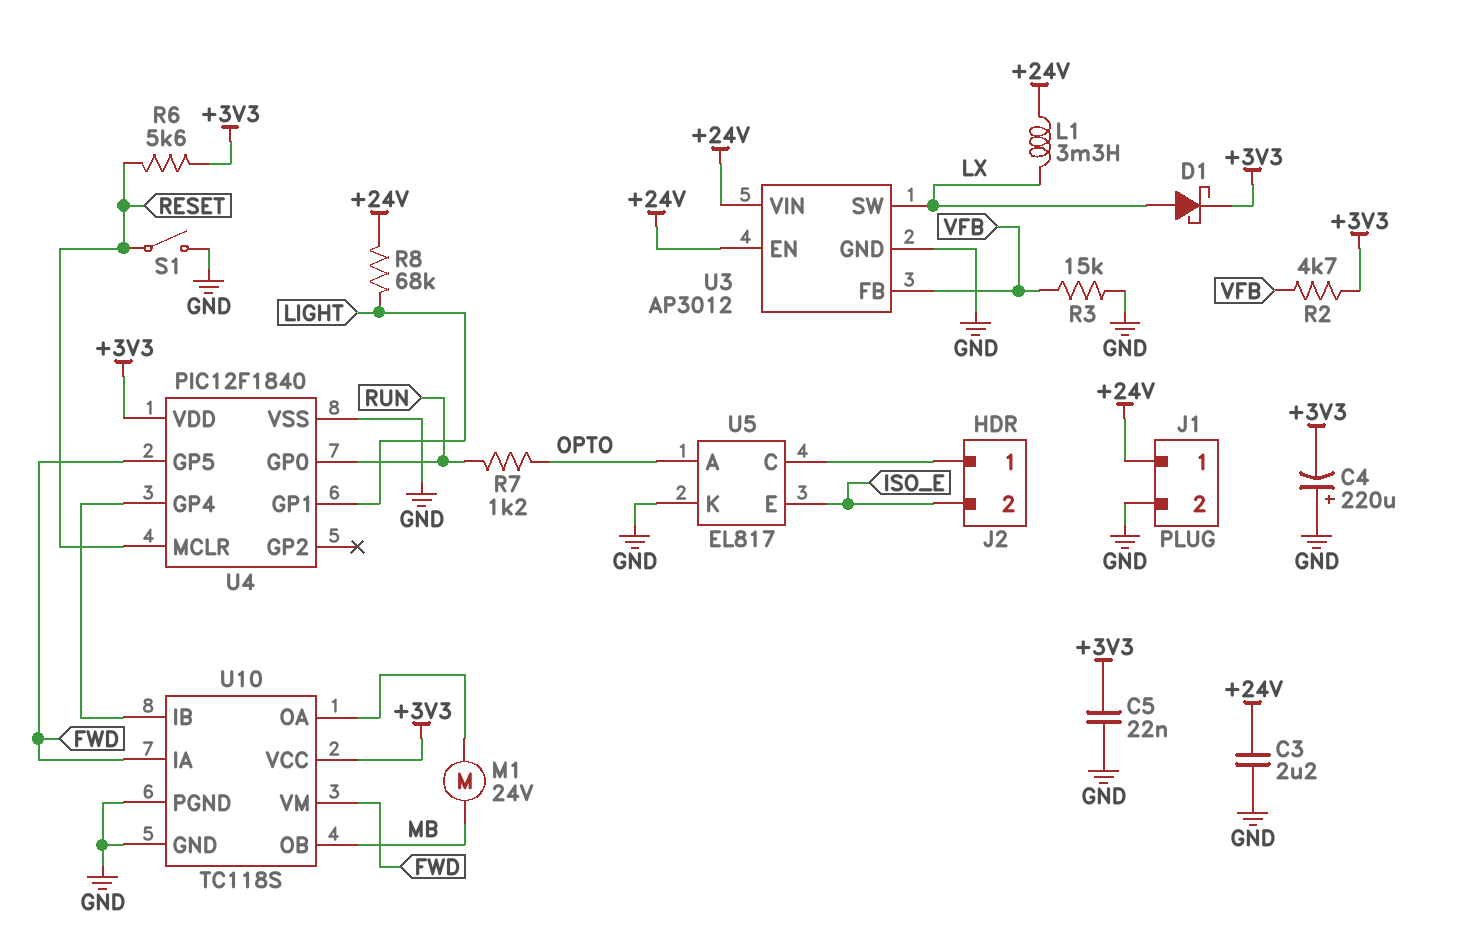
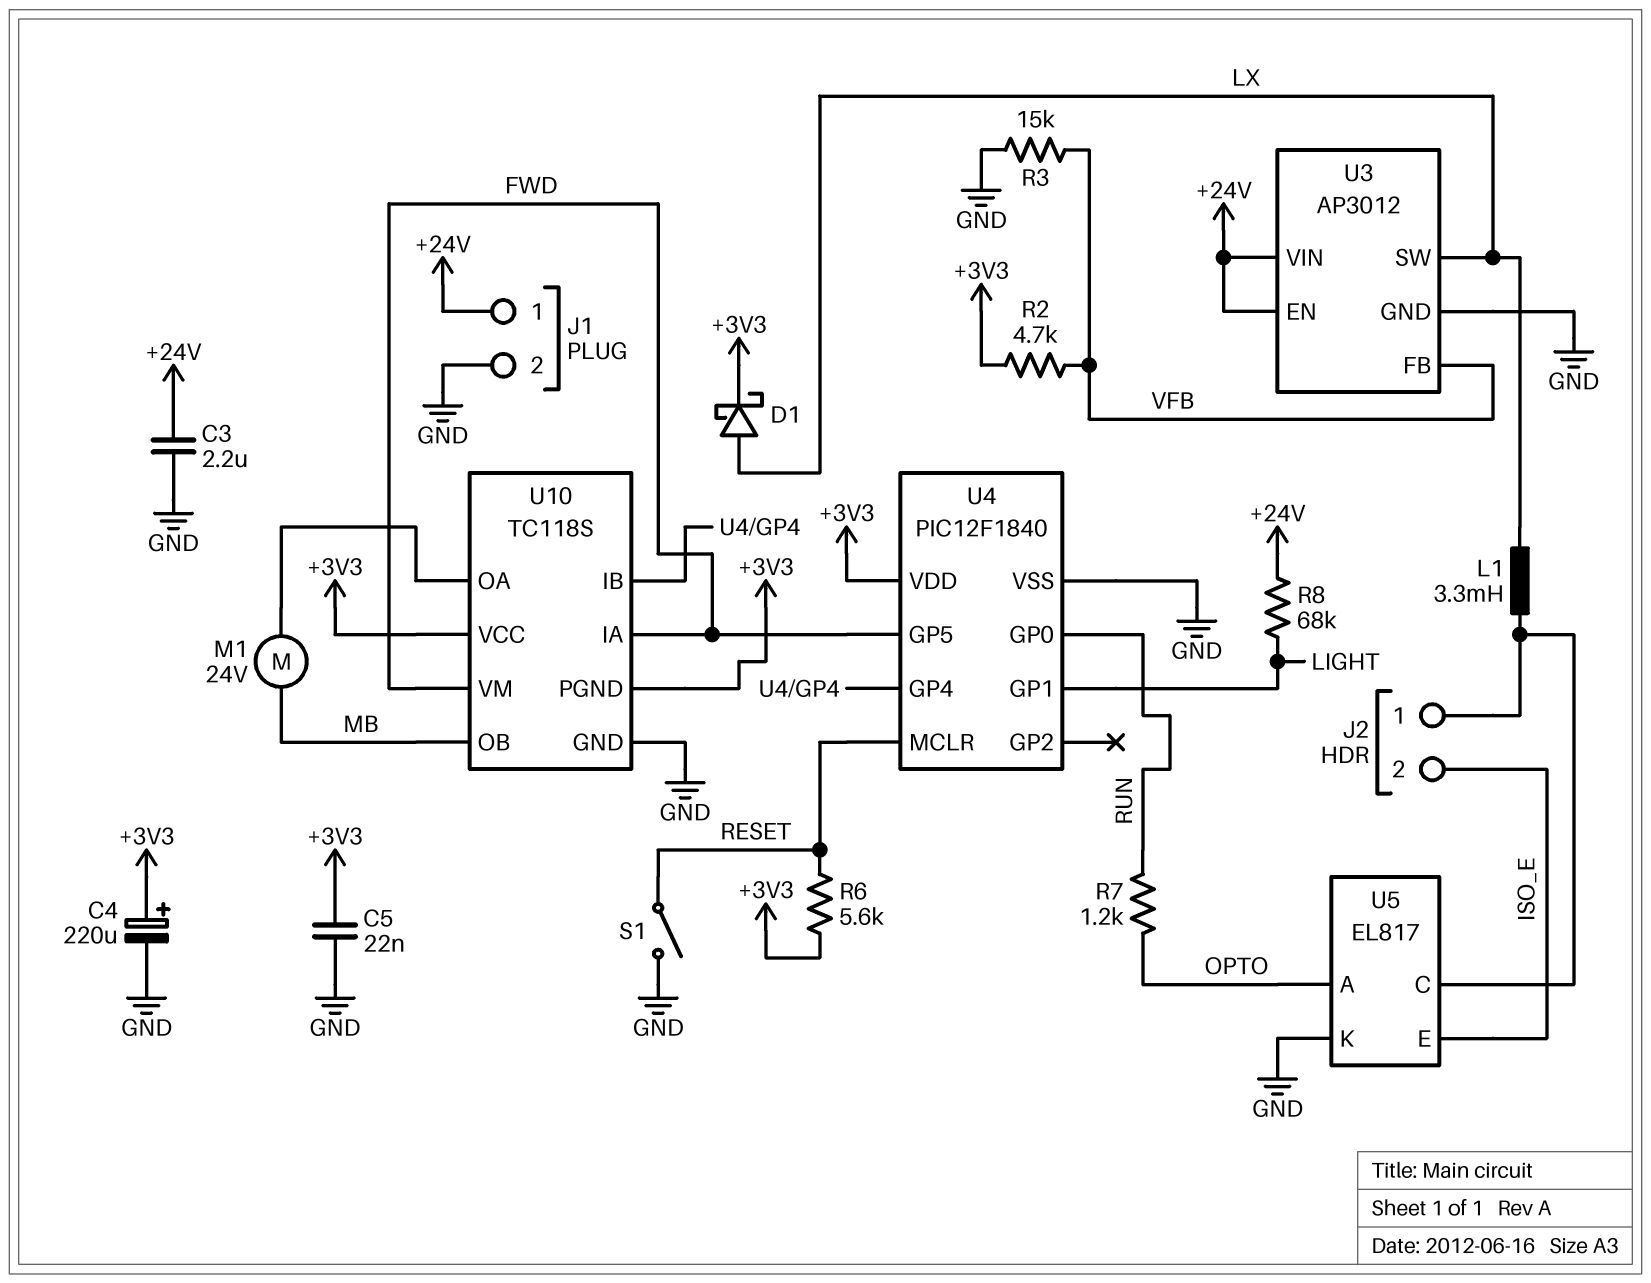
C4: 220uF (plus GND, minus +3V3) -> 220uF (plus +3V3, minus GND)
L1: 3.3mH (+24V, LX) -> 3.3mH (J2/1, LX)
U10 pin PGND: GND -> +3V3

